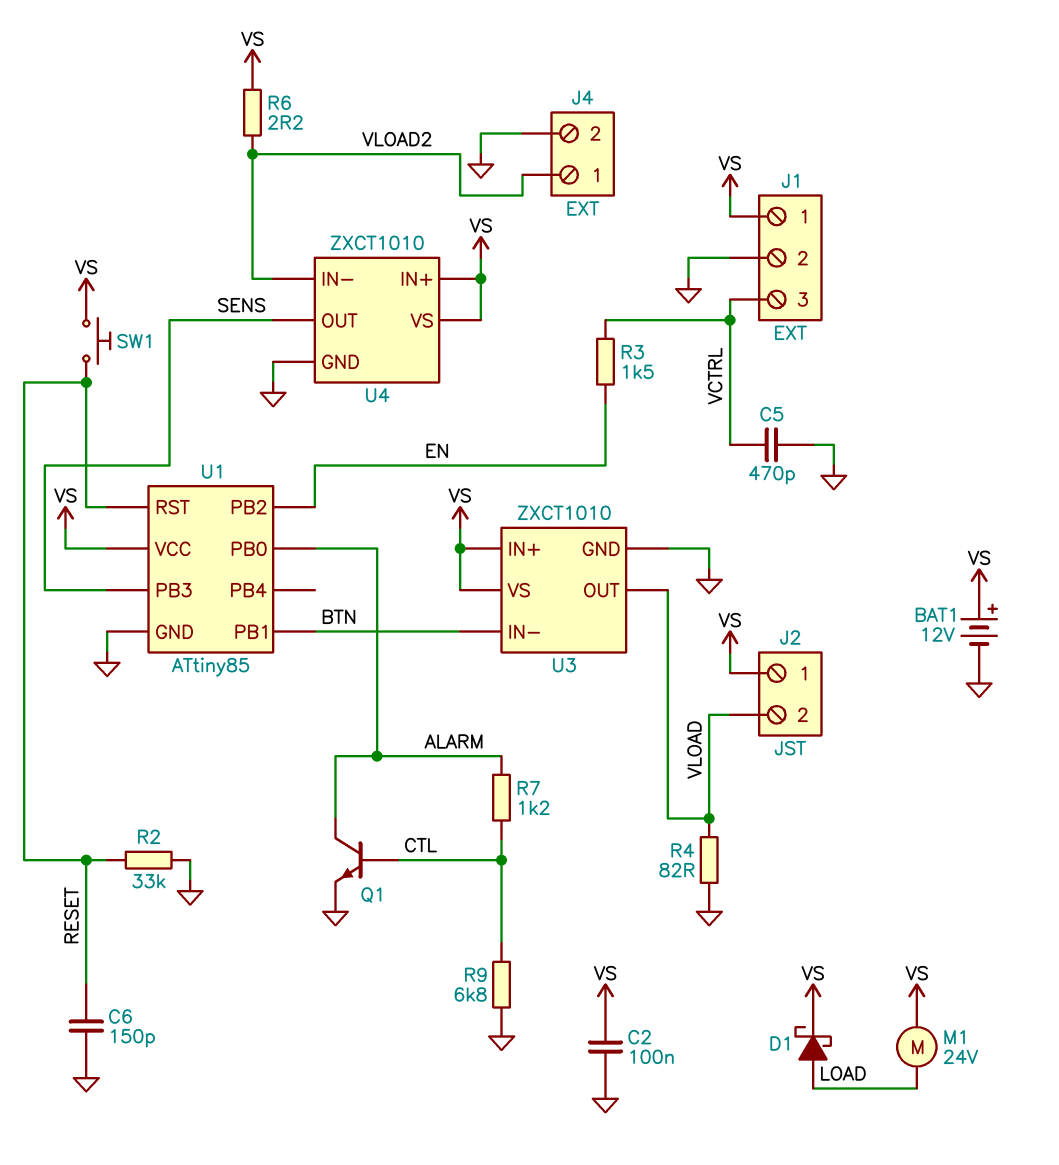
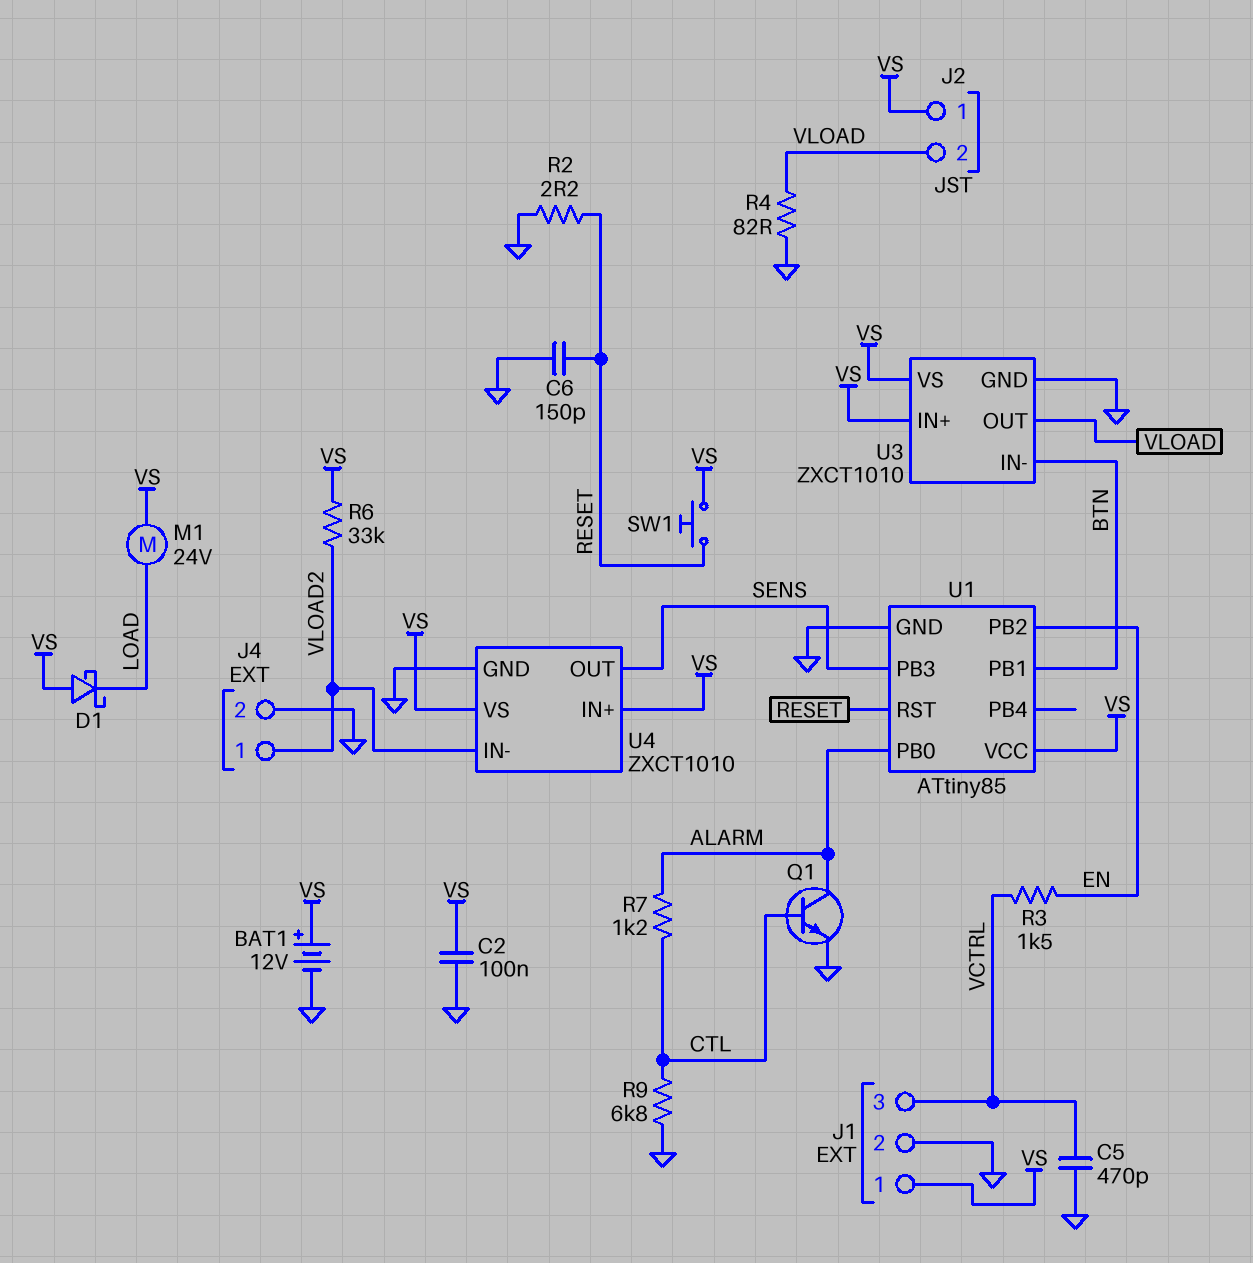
D1: schottky (A LOAD, K VS) -> schottky (A VS, K LOAD)
R2: 33k (GND, RESET) -> 2.2 (GND, RESET)
R6: 2.2 (VLOAD2, VS) -> 33k (VLOAD2, VS)

